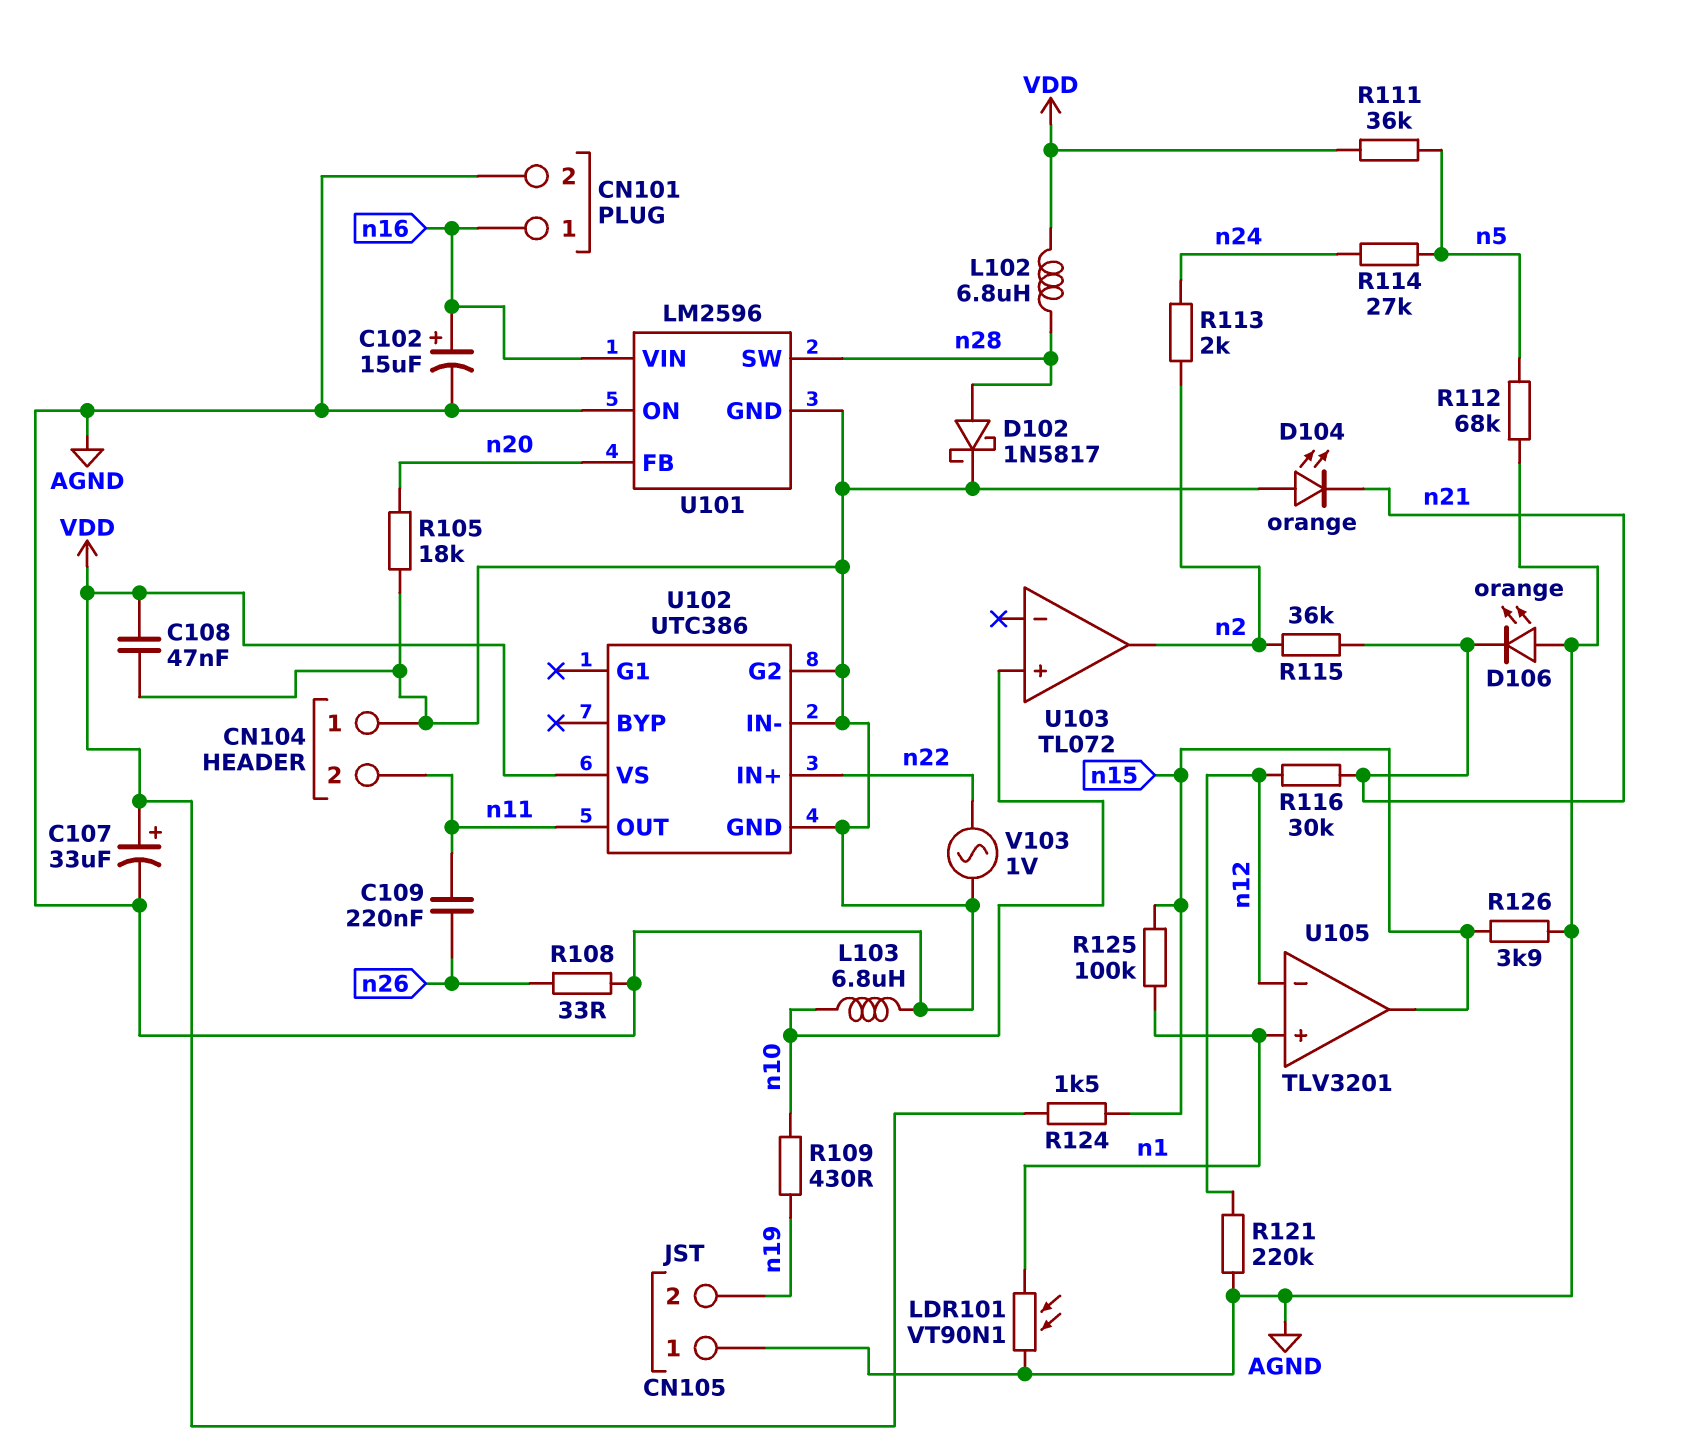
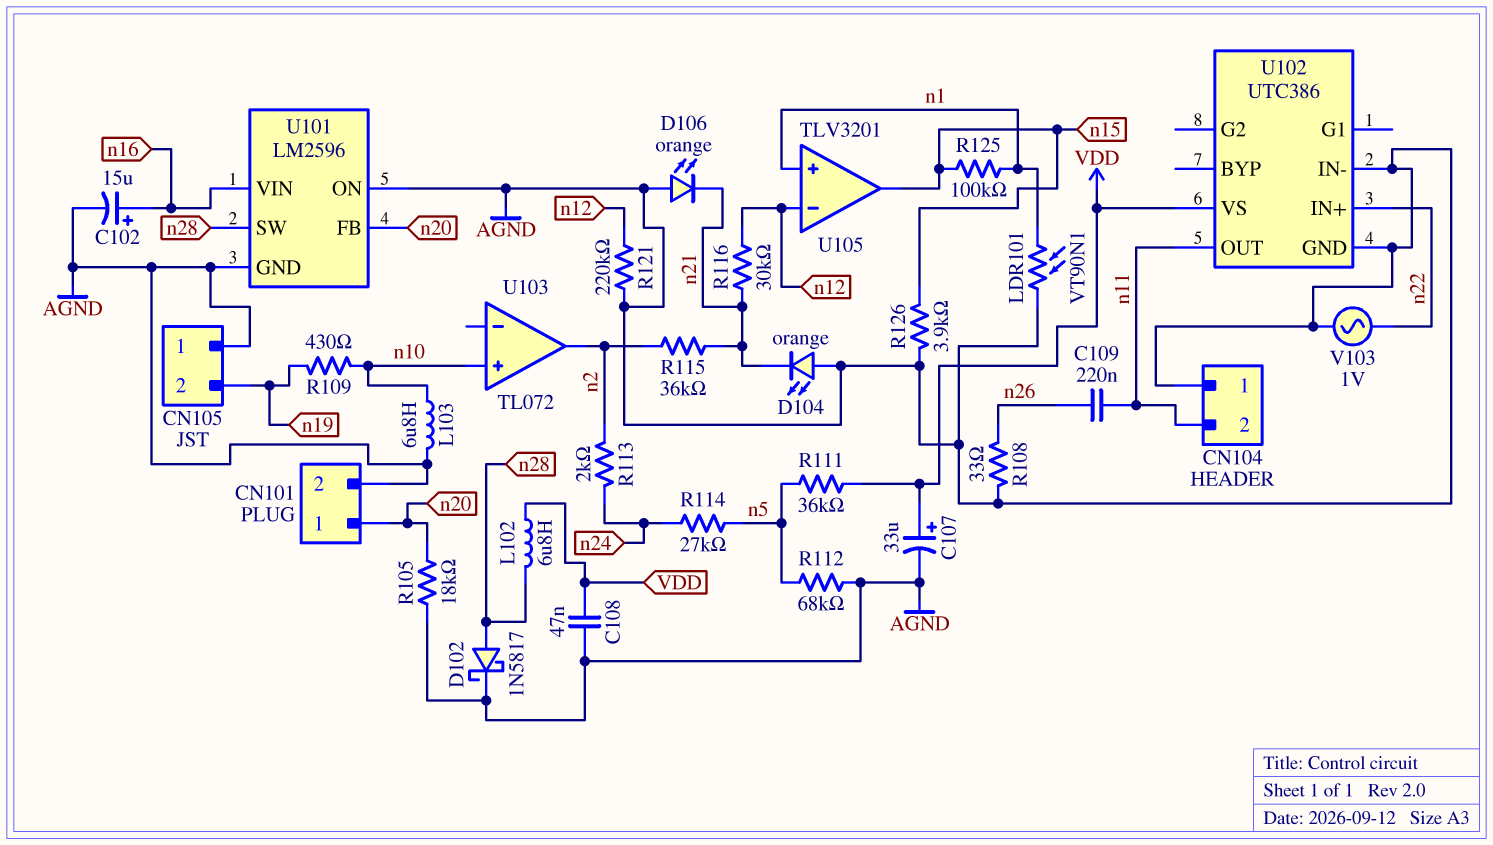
CN101 pin 1: n16 -> n20
R124: 1.5k (VDD, n15) -> none
U102 pin G2: AGND -> none

